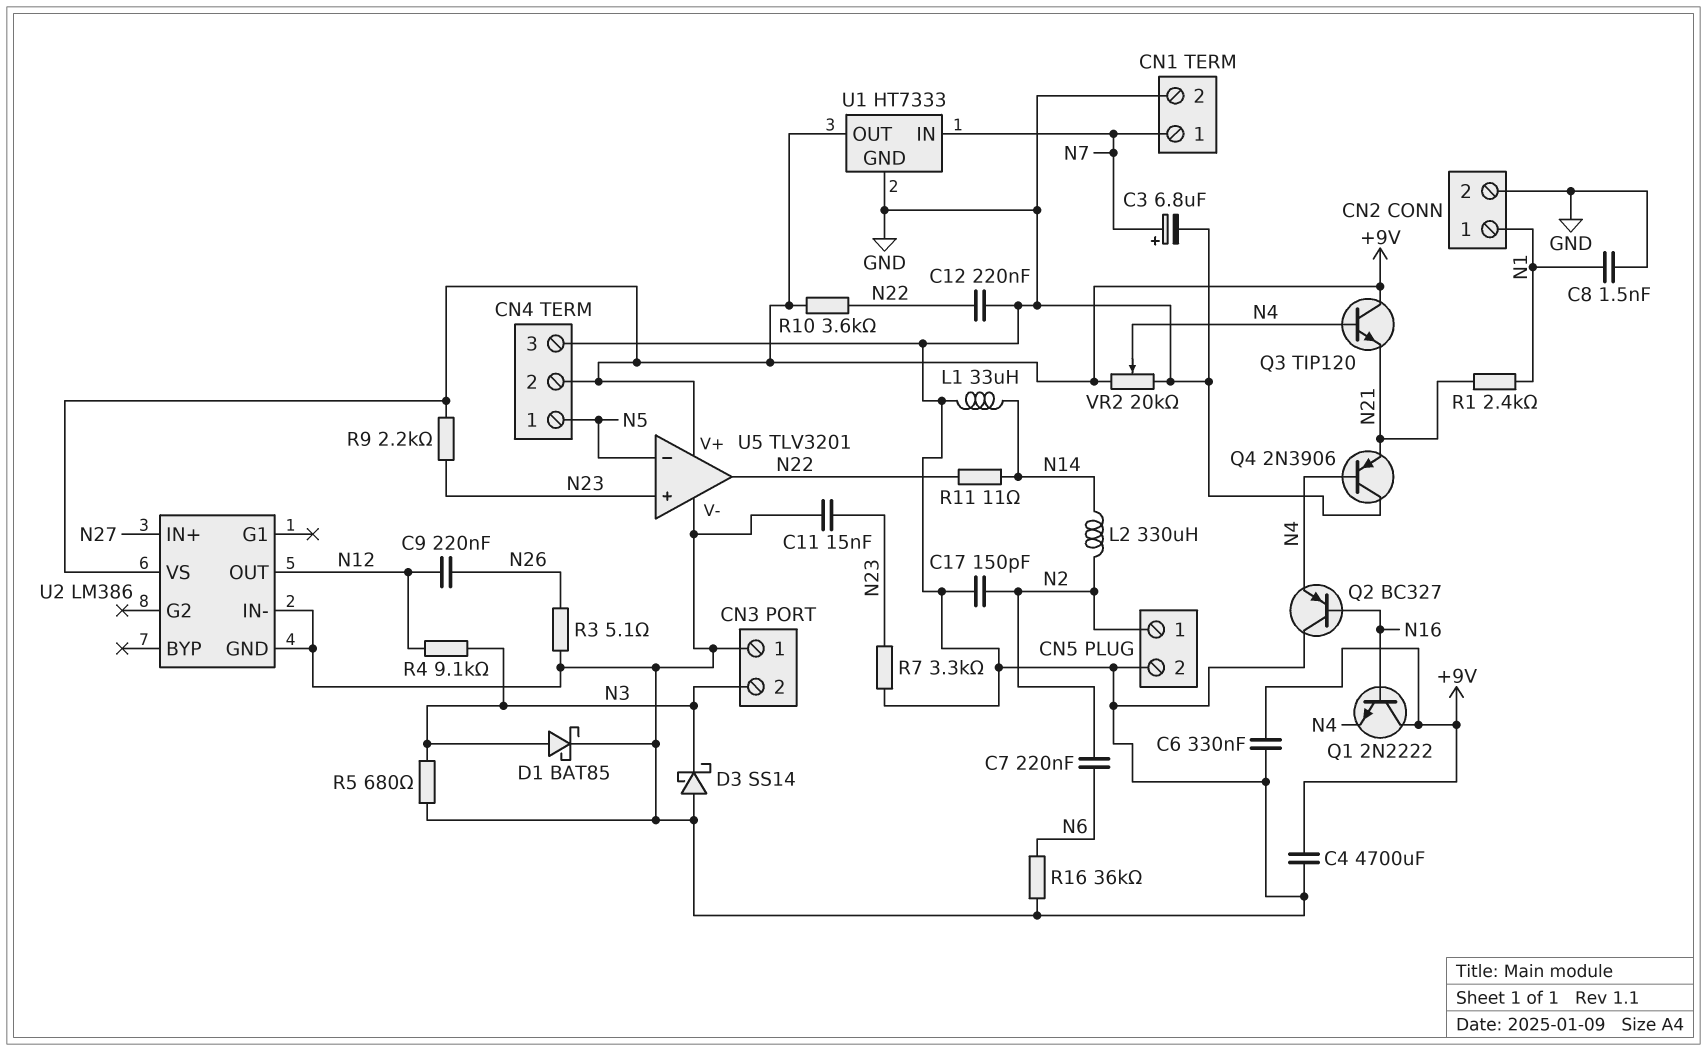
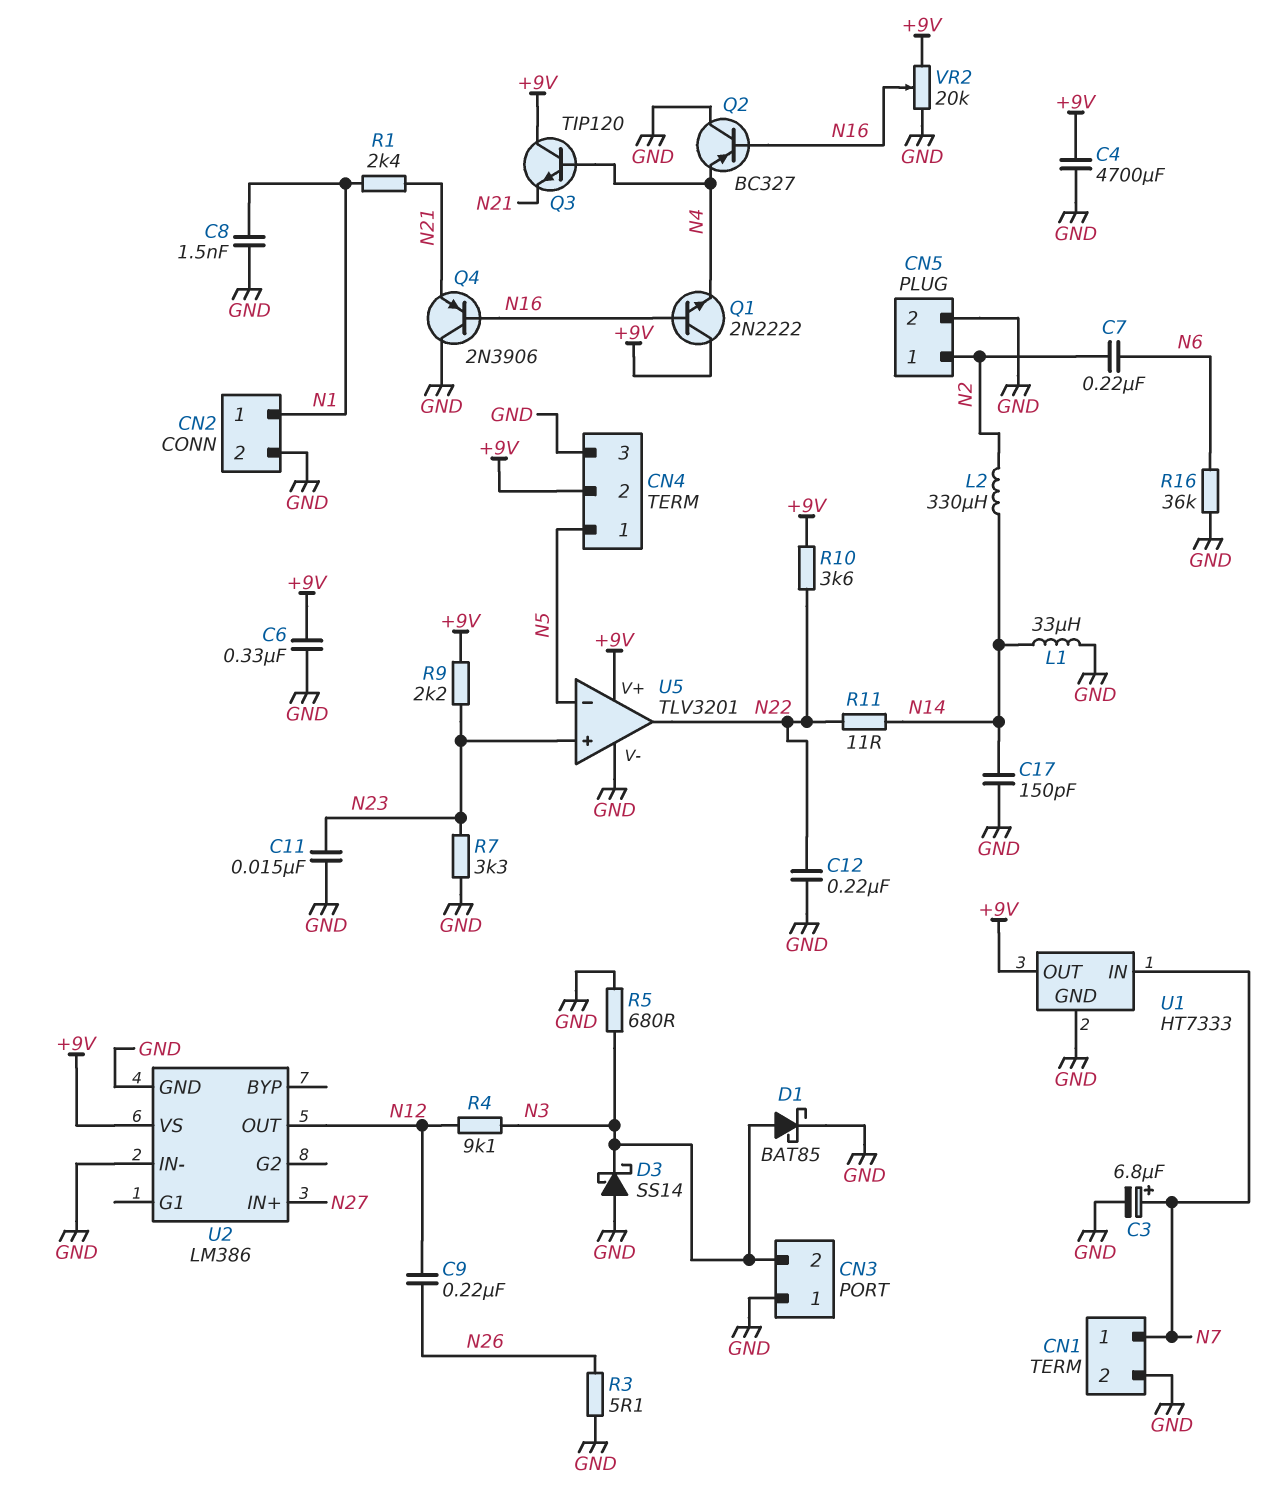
C17: 150pF (GND, N2) -> 150pF (GND, N14)
Q4: PNP 2N3906 (B N4, C GND, E N21) -> PNP 2N3906 (B N16, C GND, E N21)
VR2: 20k (+9V, GND, wiper N4) -> 20k (+9V, GND, wiper N16)

